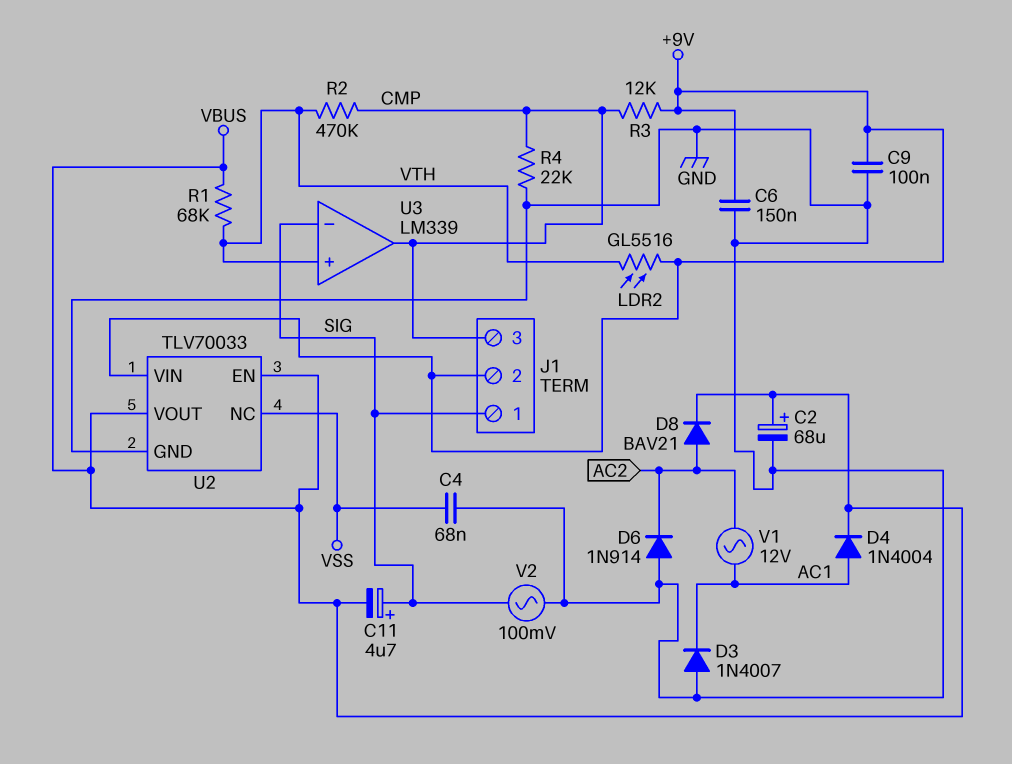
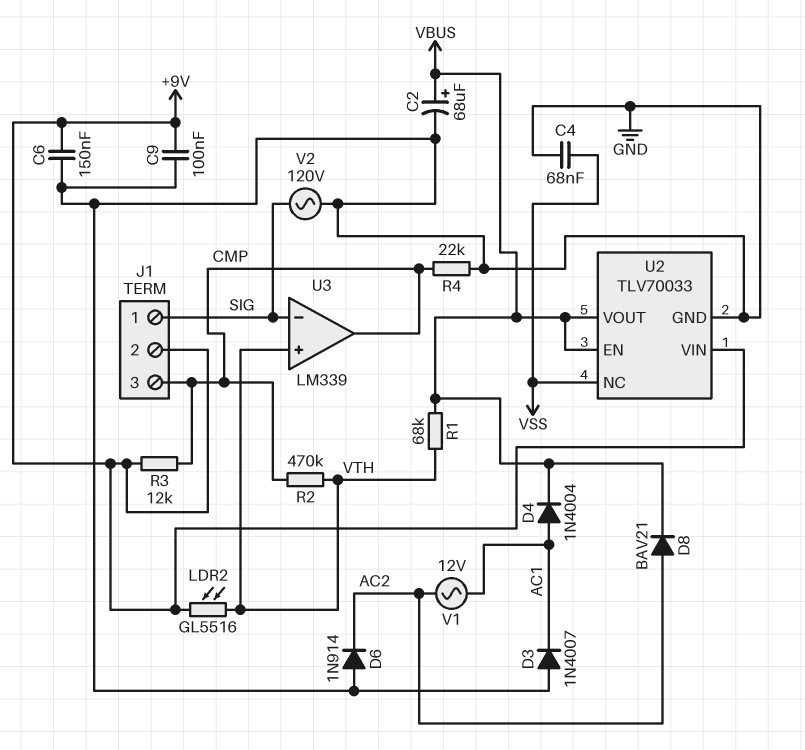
C11: 4.7uF (plus SIG, minus VBUS) -> none
V2: AC 100mV (GND, SIG) -> AC 120V (GND, SIG)

